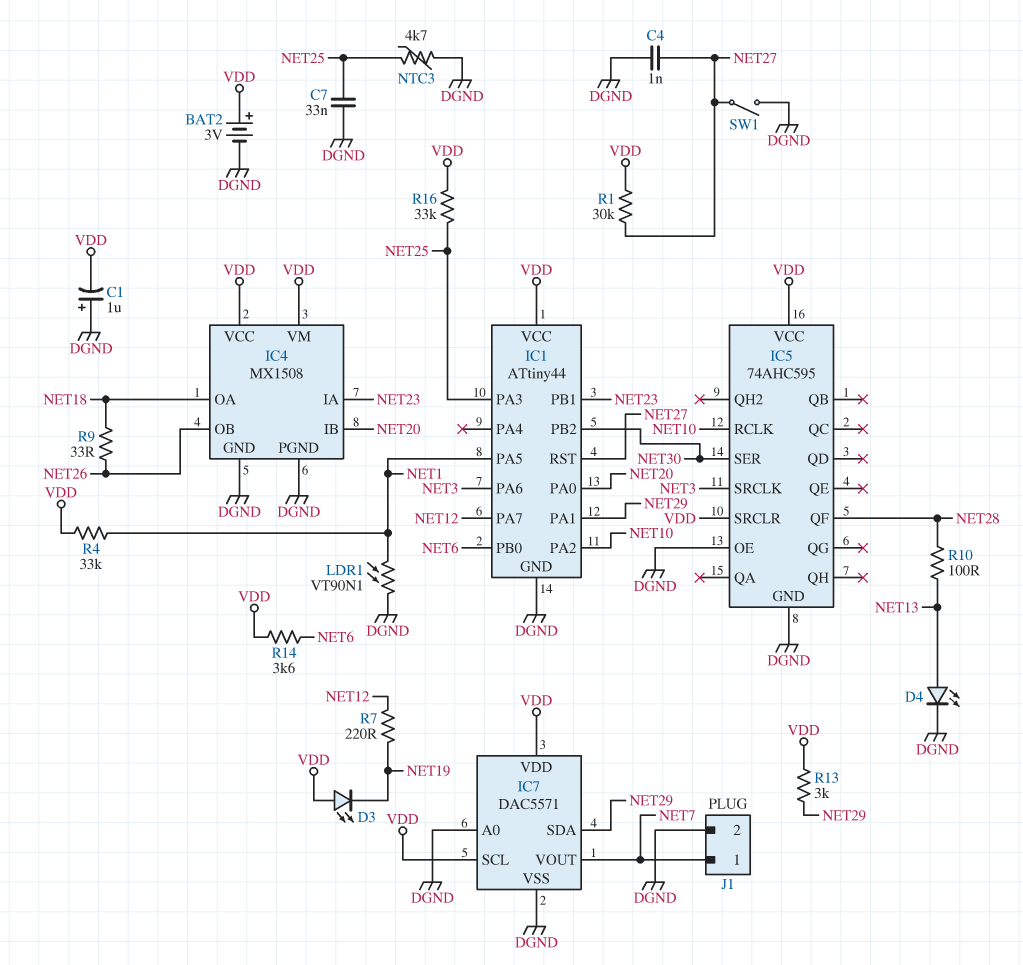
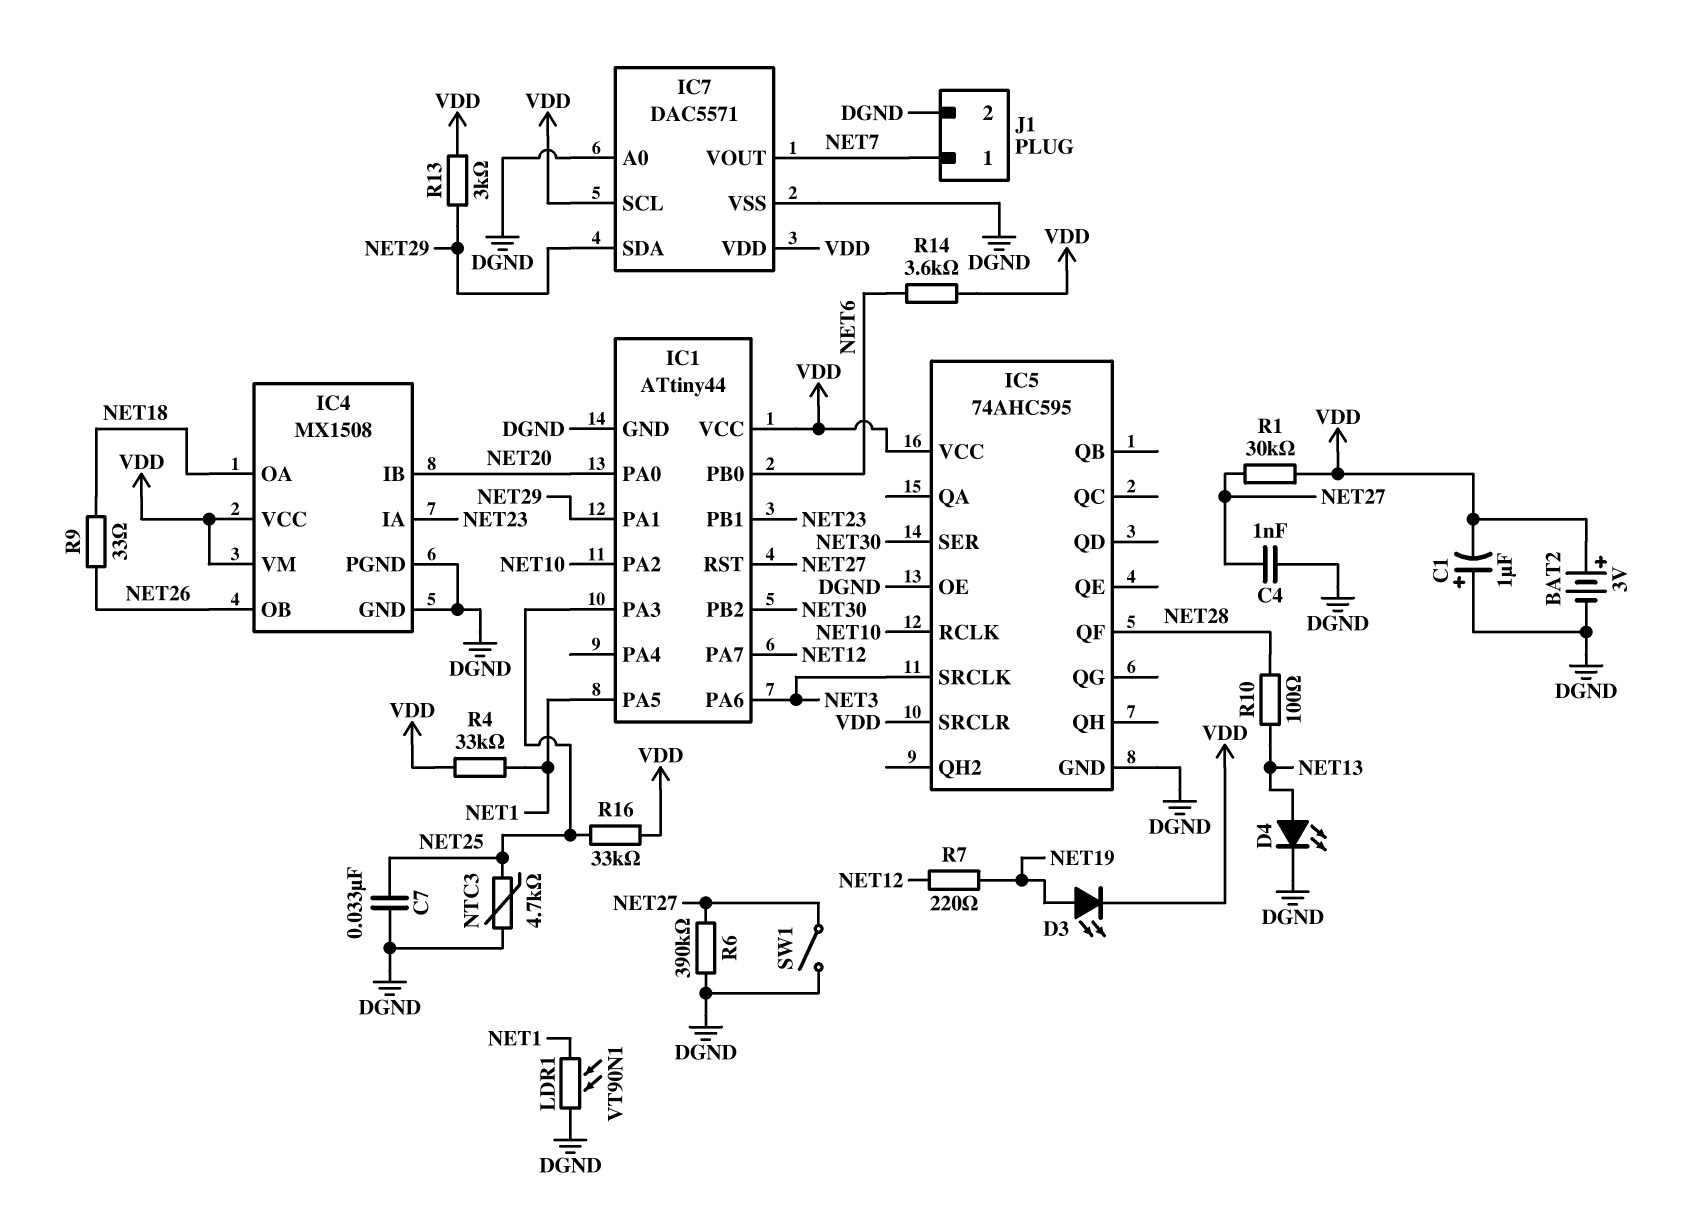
D3: LED (A VDD, K NET19) -> LED (A NET19, K VDD)
R6: none -> 390k (DGND, NET27)

